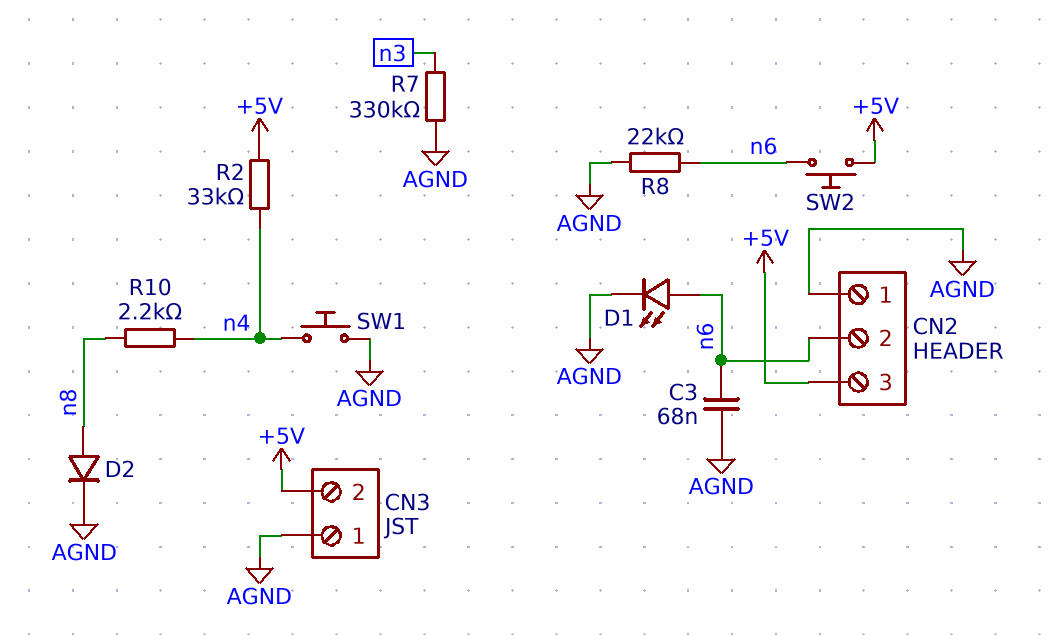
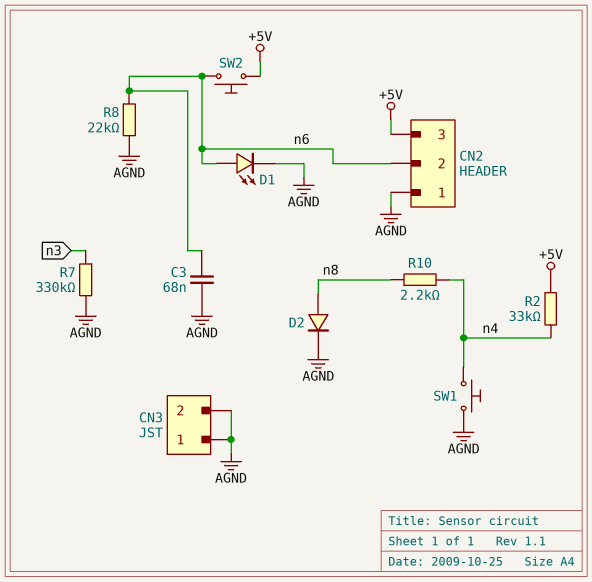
CN3 pin 2: +5V -> AGND

